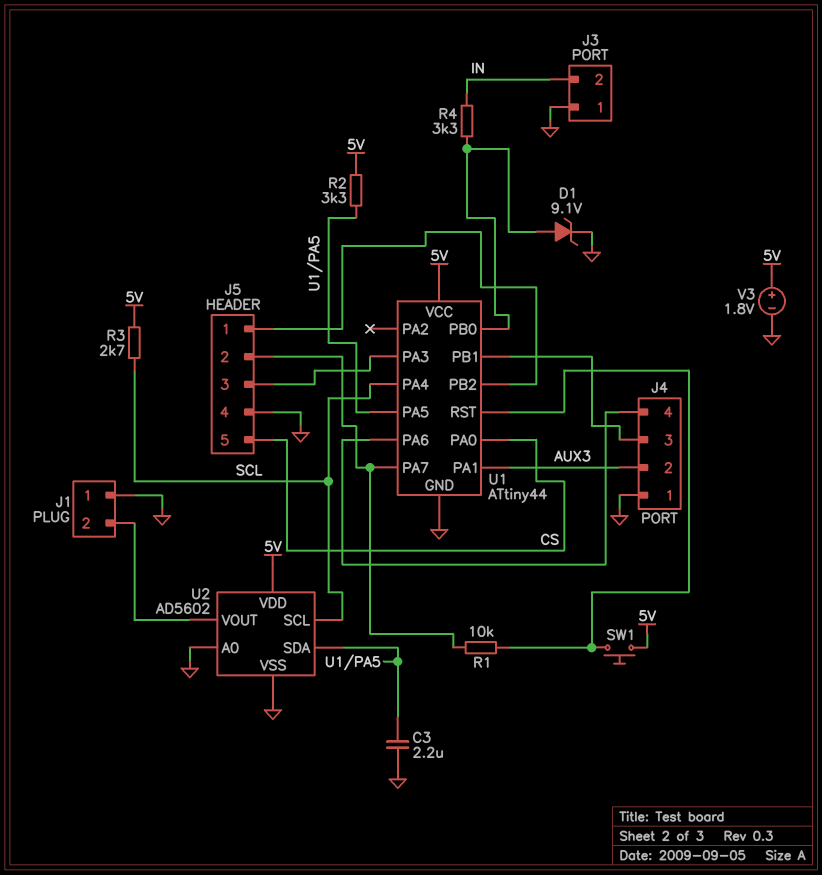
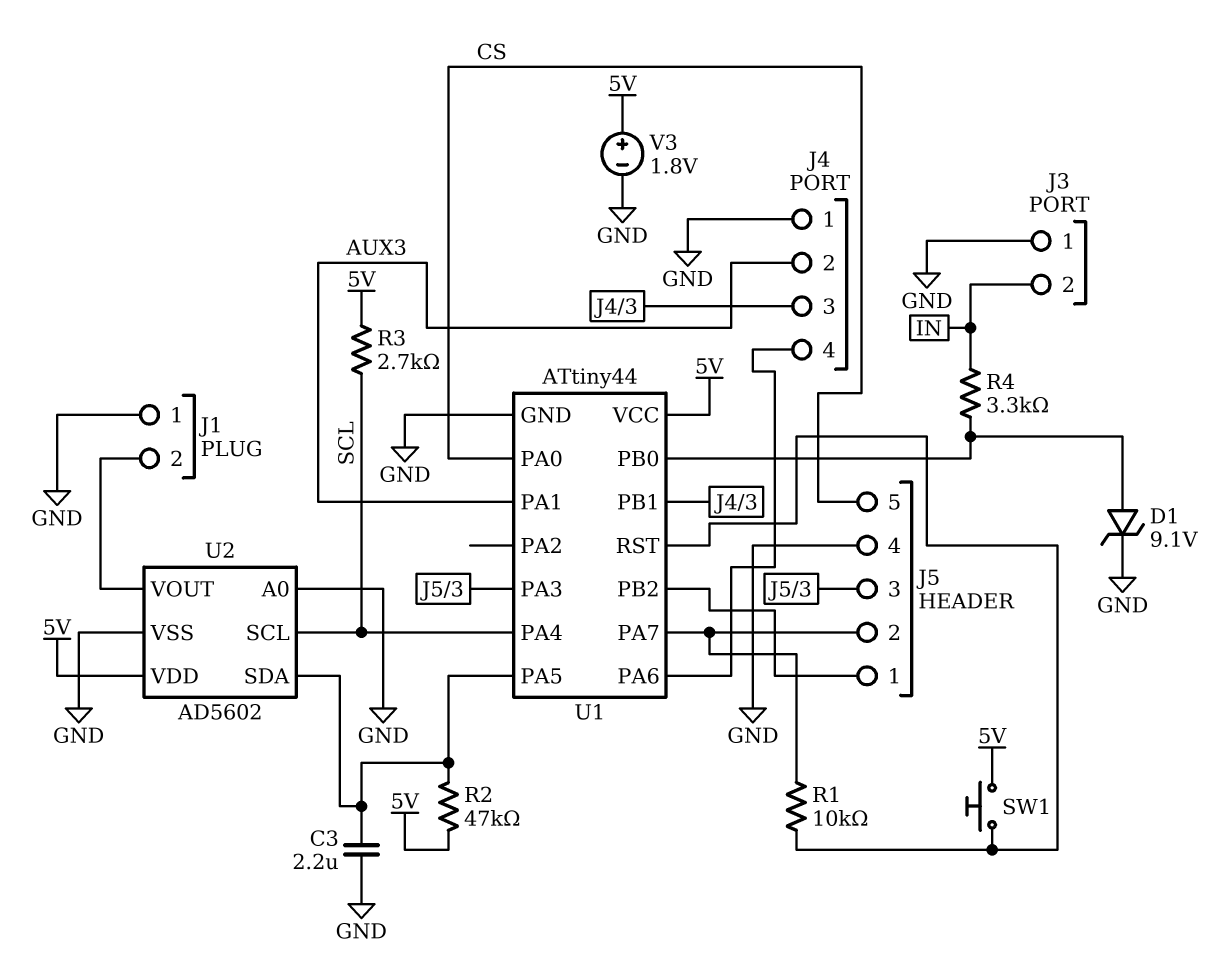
R2: 3.3k (5V, U1/PA5) -> 47k (5V, U1/PA5)

